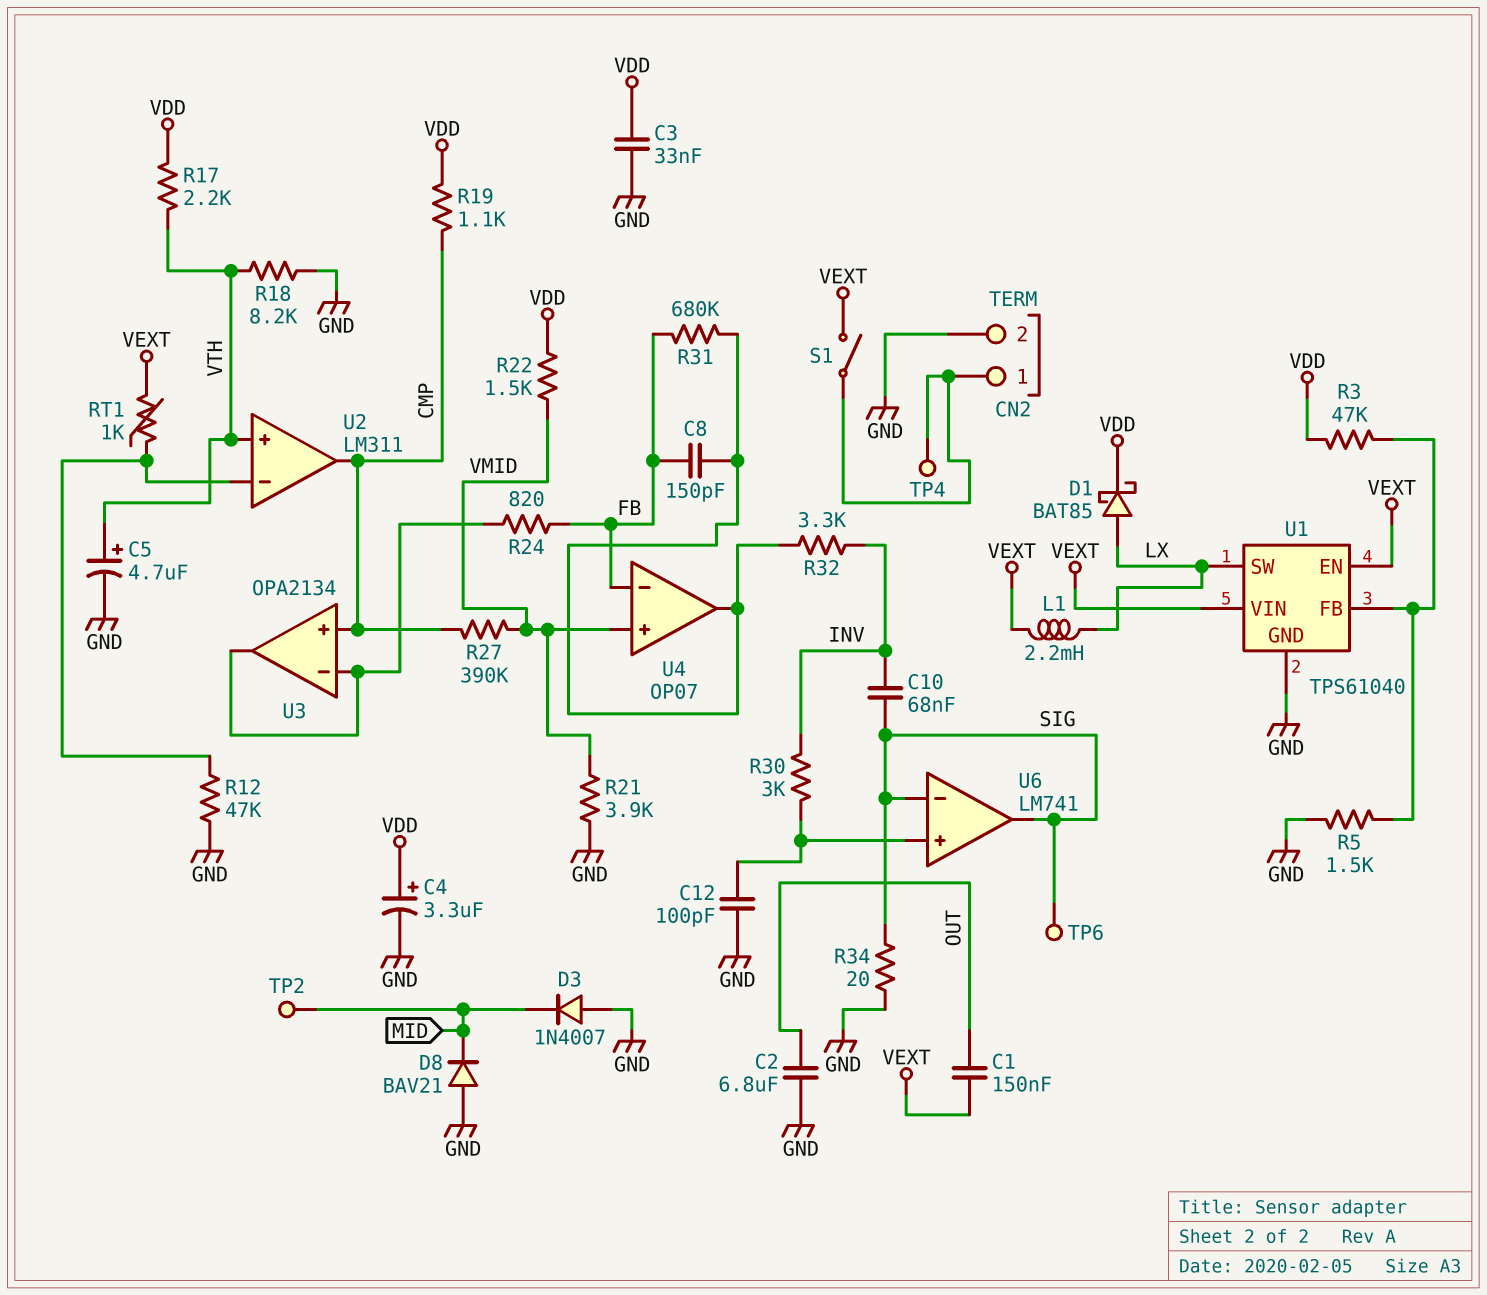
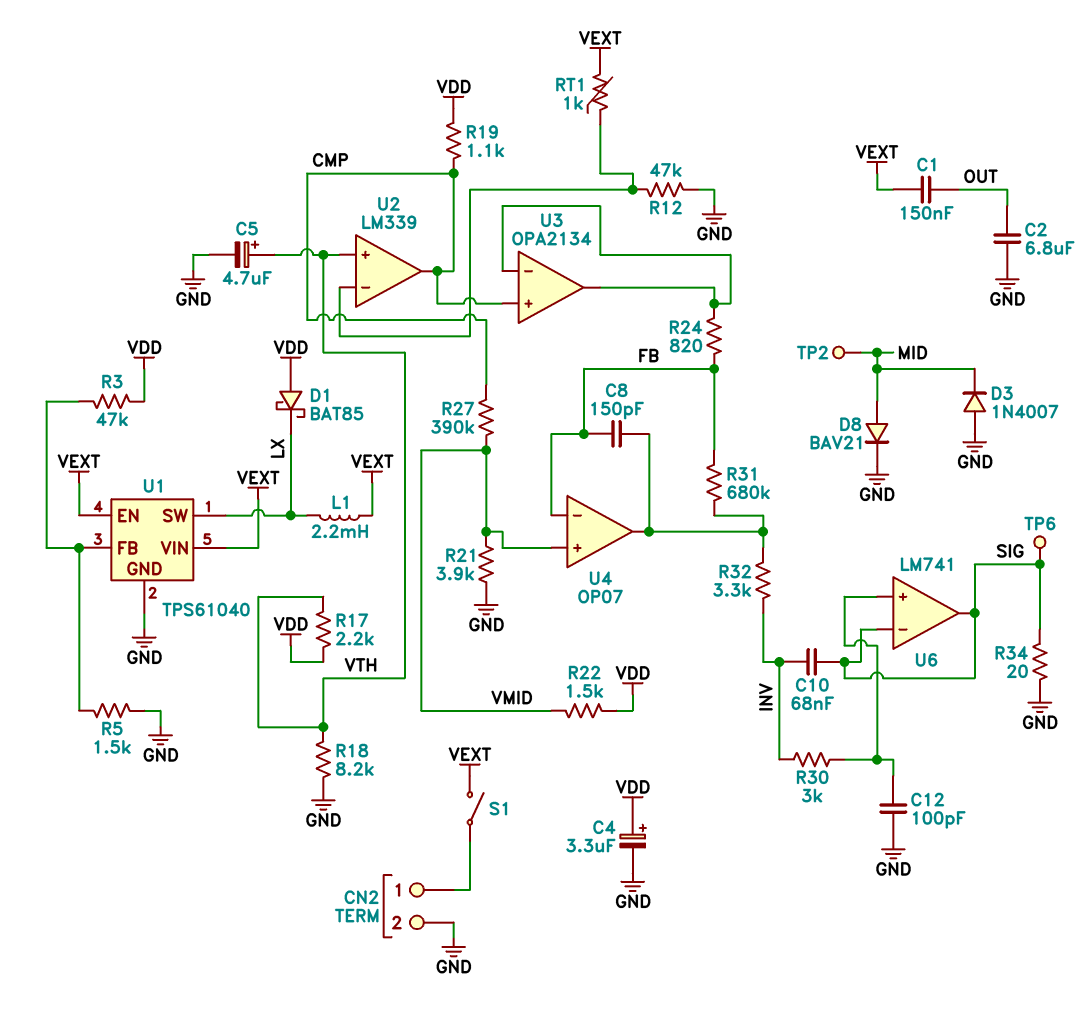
C3: 33nF (GND, VDD) -> none
D1: schottky BAT85 (A LX, K VDD) -> schottky BAT85 (A VDD, K LX)
D8: diode BAV21 (A GND, K MID) -> diode BAV21 (A MID, K GND)
TP4: test point (CN2/1) -> none
U2: LM311 -> LM339

